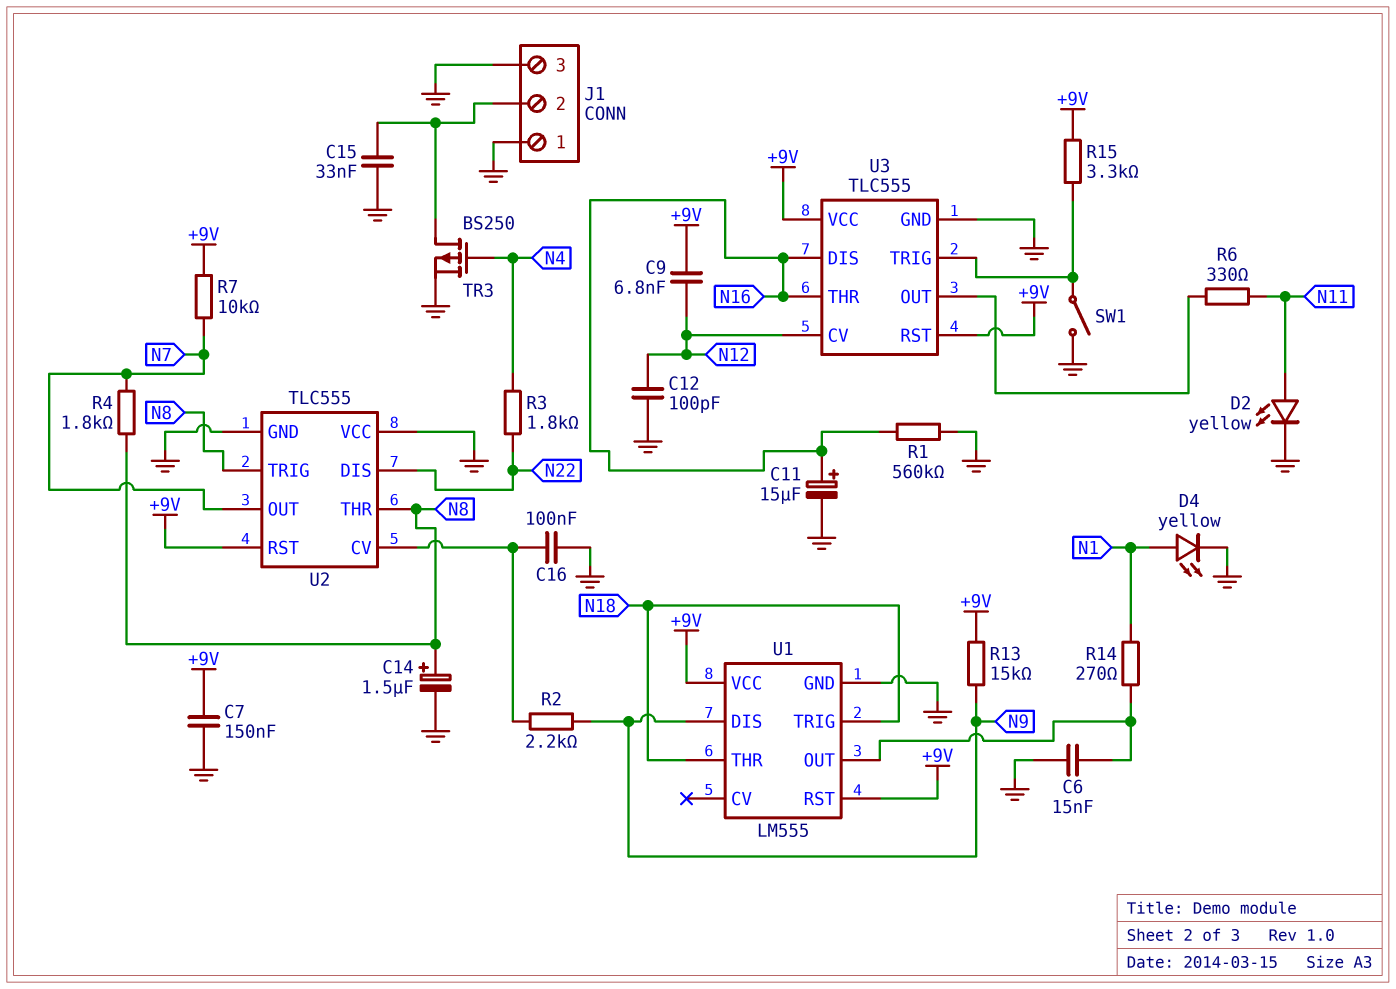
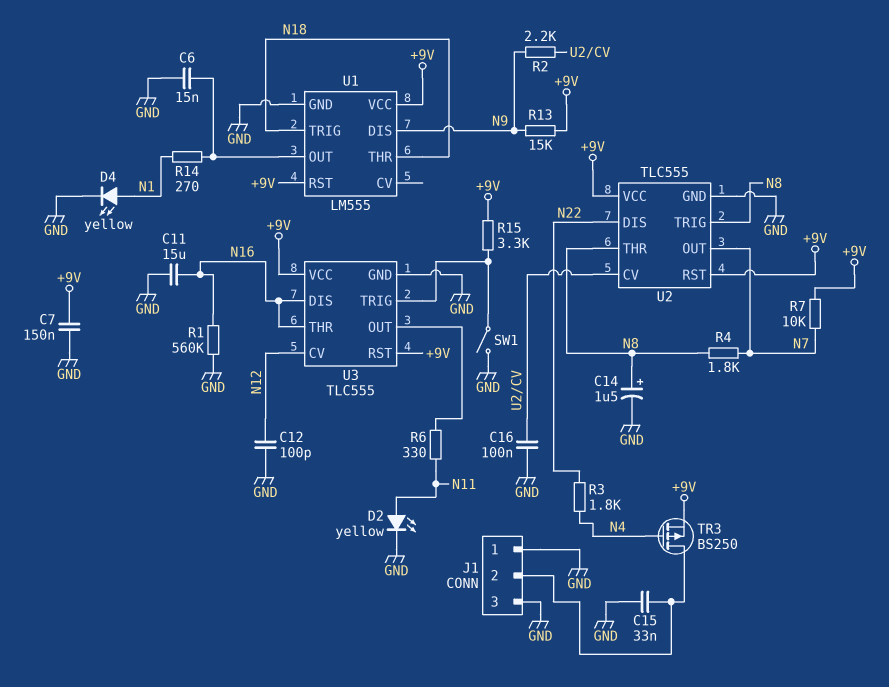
C9: 6.8nF (+9V, N12) -> none
C11: 15uF (plus N16, minus GND) -> 15uF (GND, N16)
TR3: PMOS BS250 (G N4, D J1/2, S GND) -> PMOS BS250 (G N4, D J1/2, S +9V)
U2 pin VCC: GND -> +9V

